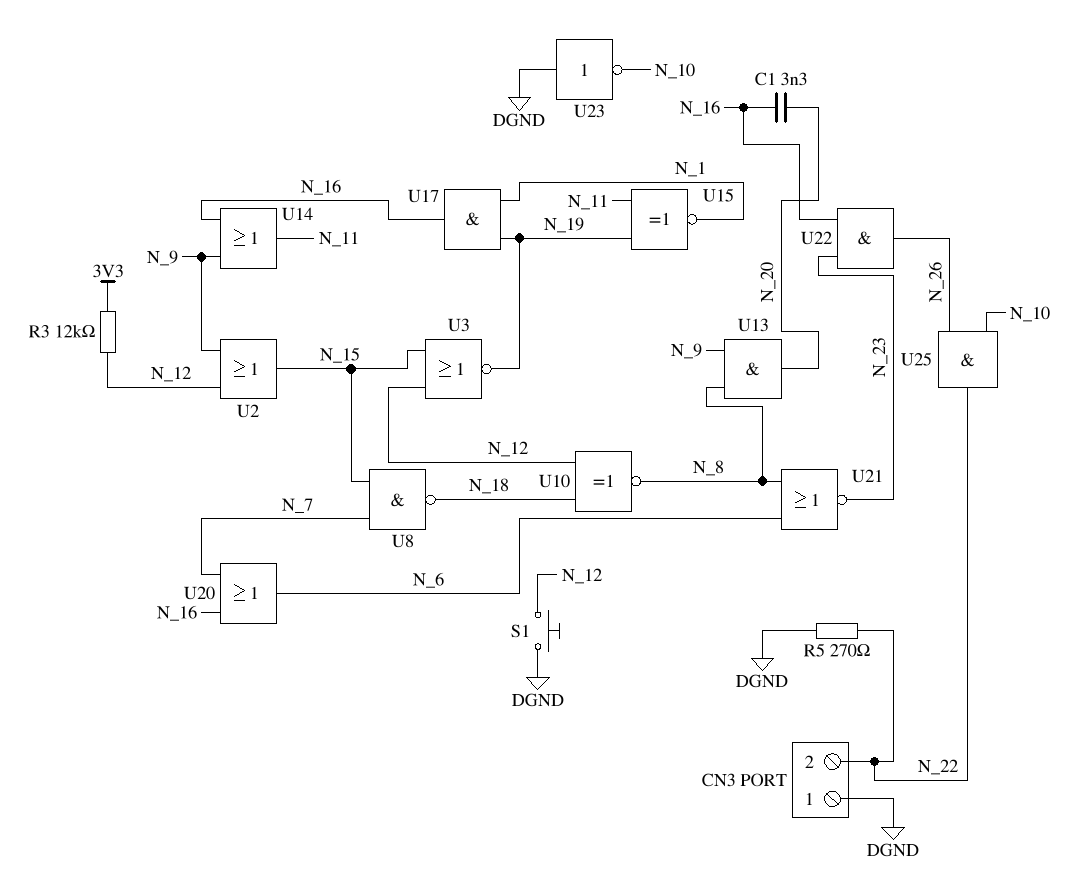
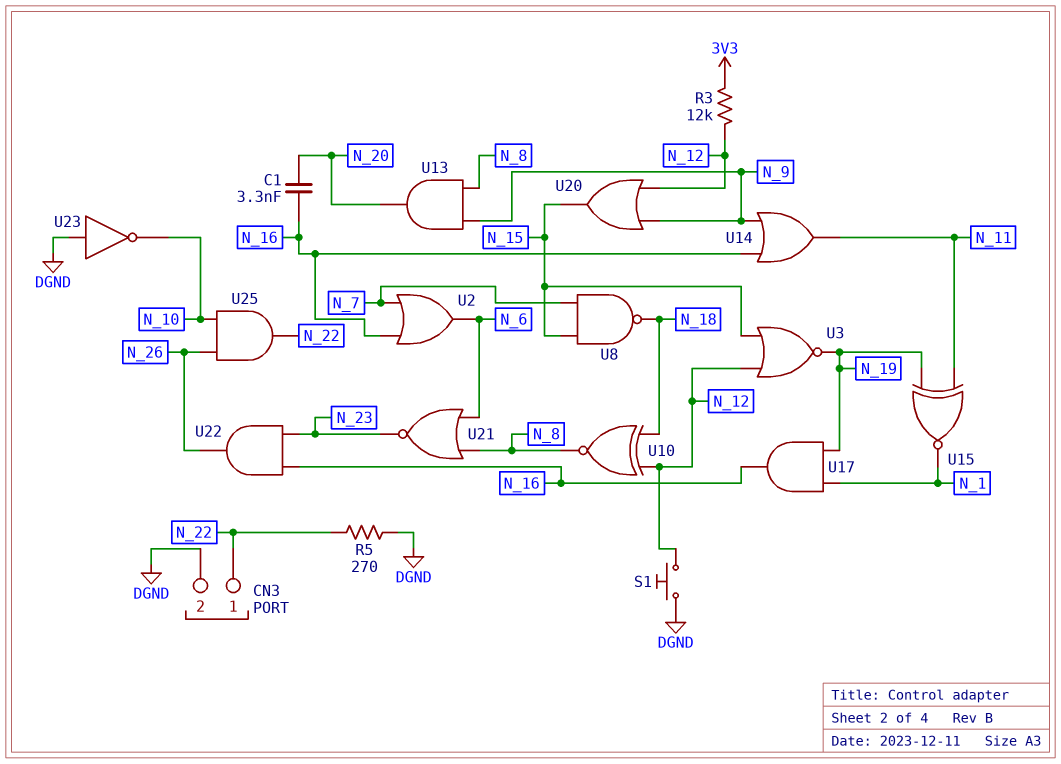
CN3 pin 1: DGND -> N_22
CN3 pin 2: N_22 -> DGND
U2: OR (in N_9, in N_12, out N_15) -> OR (in N_7, in N_16, out N_6)
U20: OR (in N_7, in N_16, out N_6) -> OR (in N_9, in N_12, out N_15)

